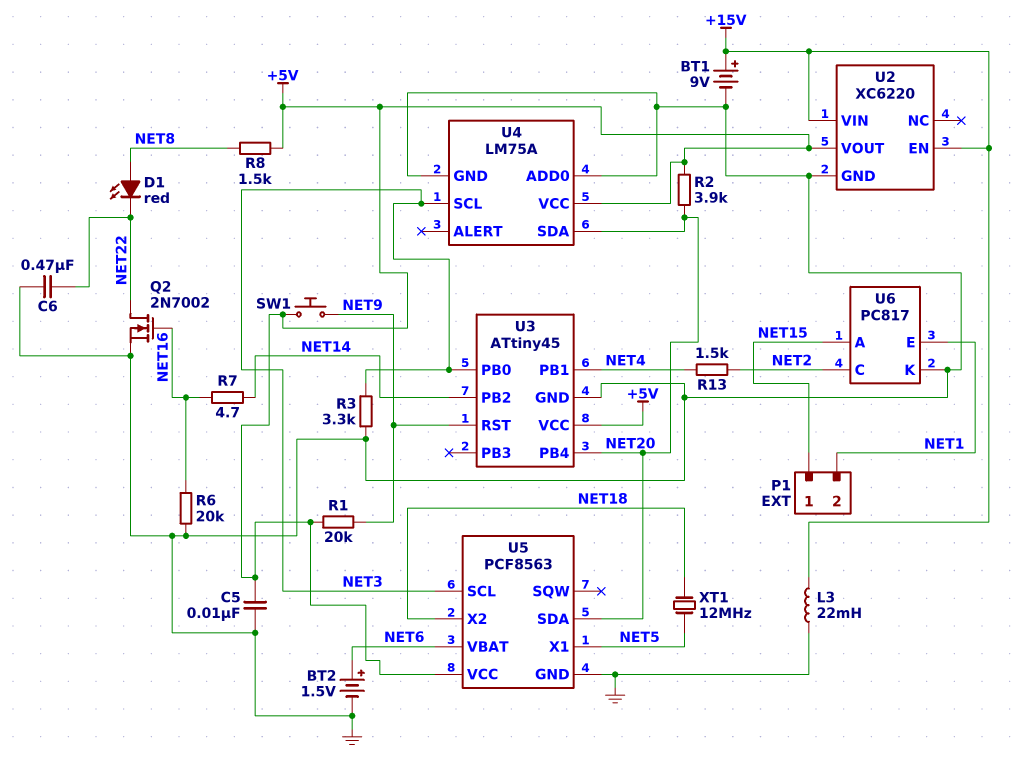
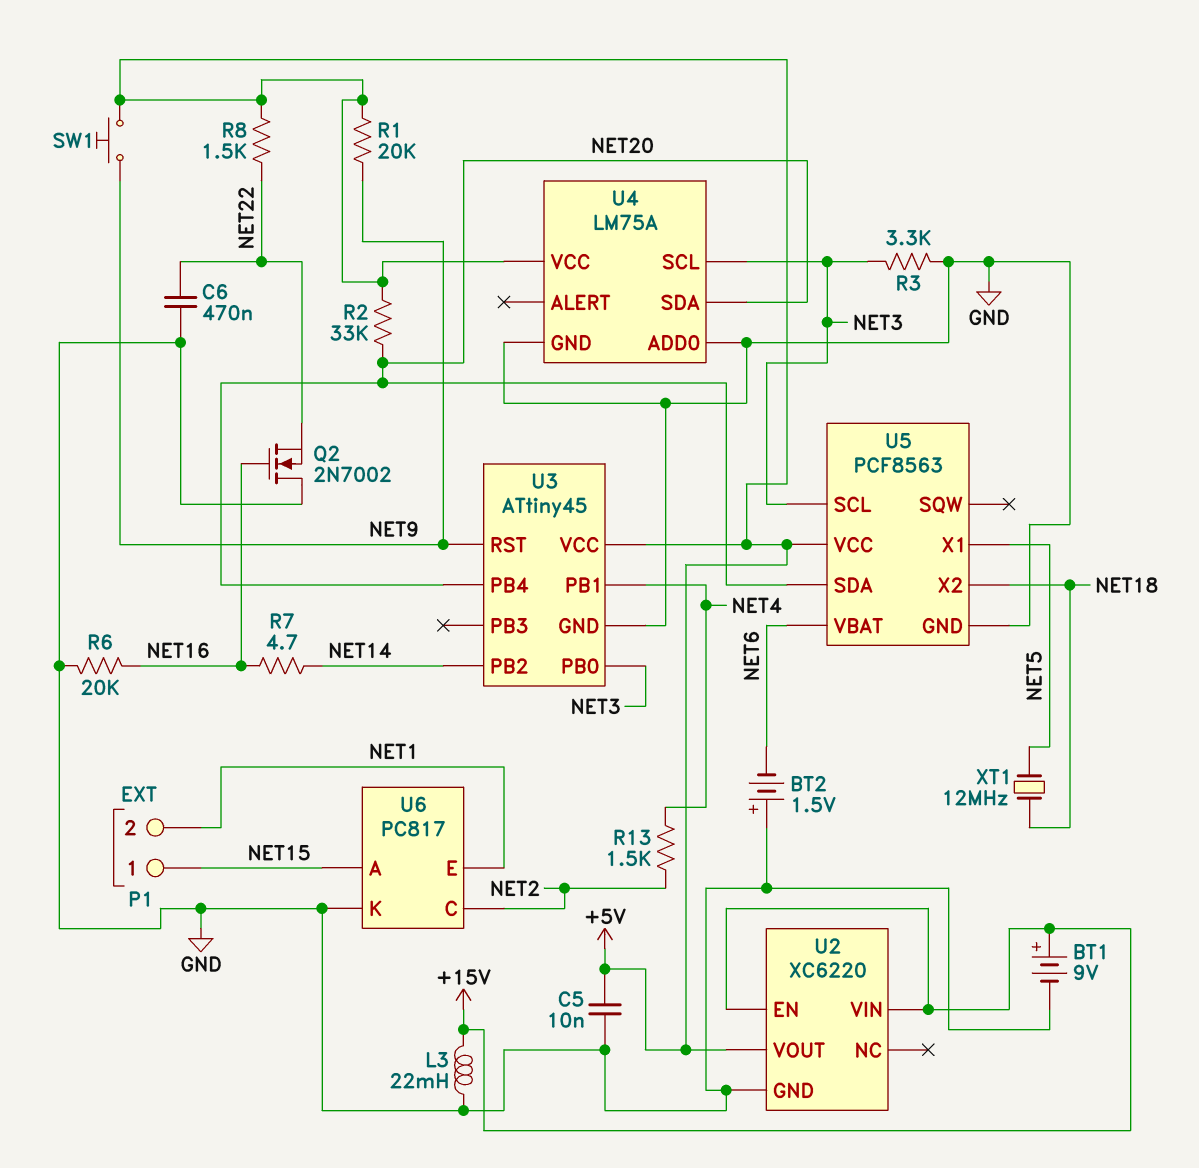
BT2: 1.5V (plus NET6, minus GND) -> 1.5V (plus GND, minus NET6)
D1: LED red (A NET8, K NET22) -> none
Q2: NMOS 2N7002 (G NET16, D NET22, S GND) -> NMOS 2N7002 (G NET16, D GND, S NET22)
R2: 3.9k (+5V, NET20) -> 33k (+5V, NET20)
R8: 1.5k (+5V, NET8) -> 1.5k (+5V, NET22)

